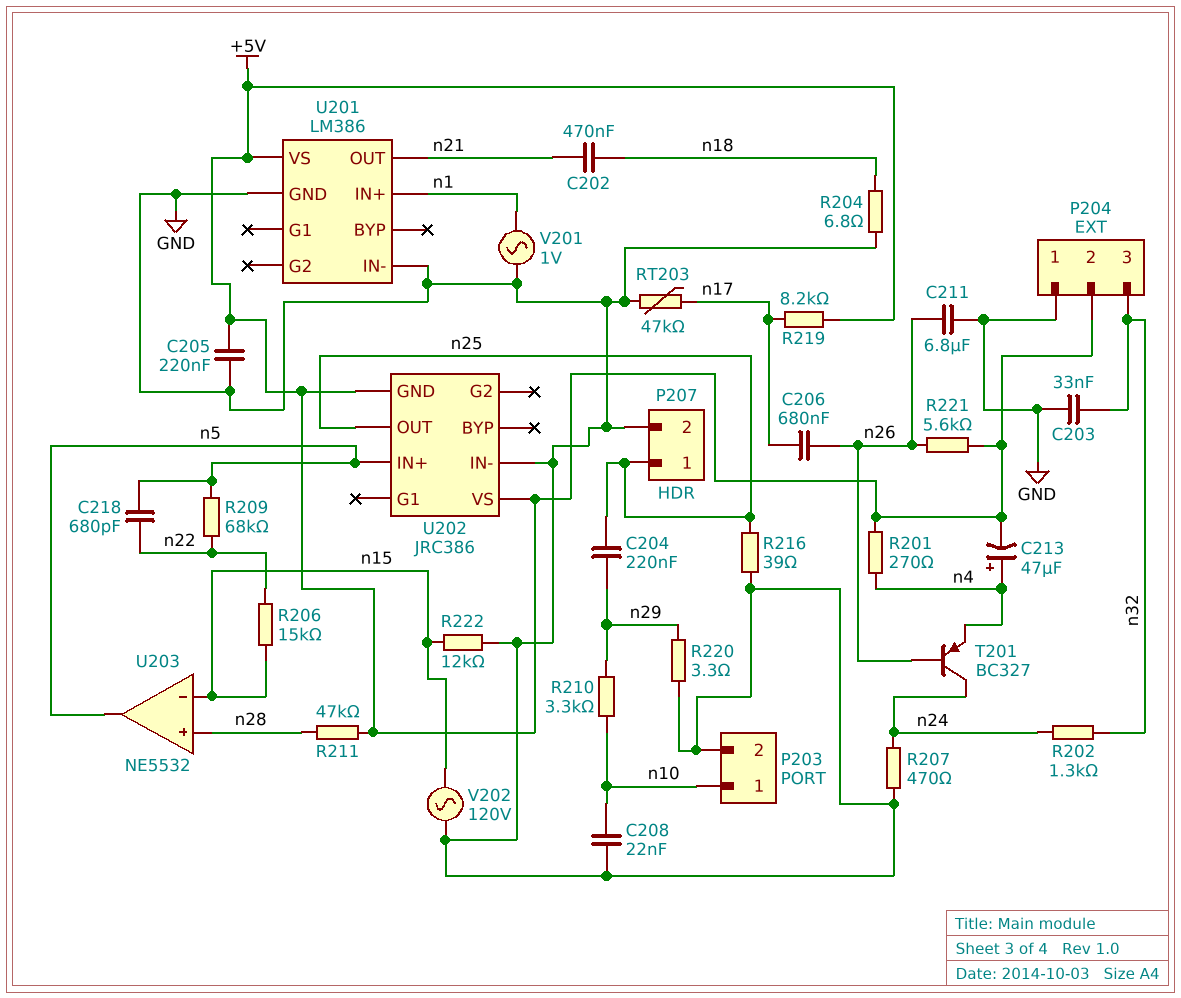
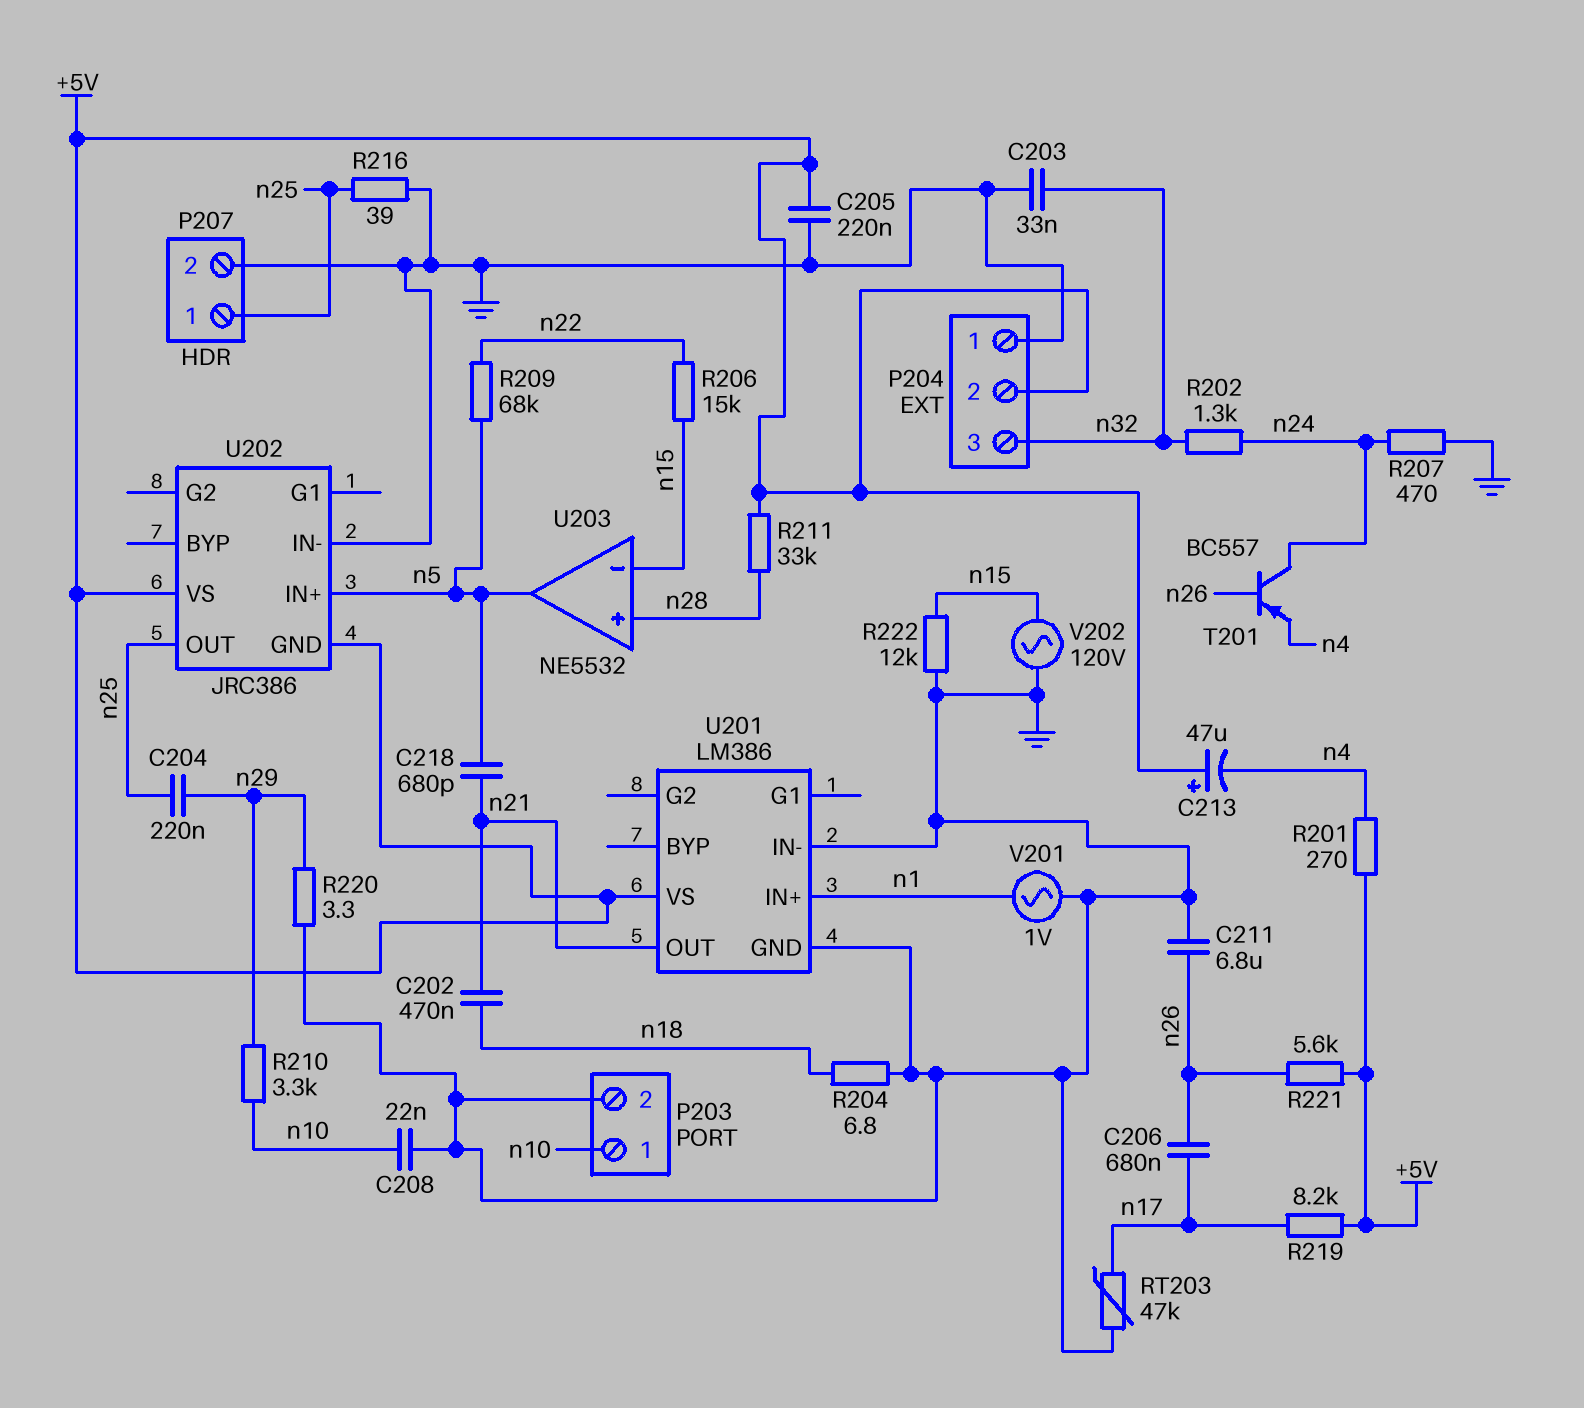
C213: 47uF (plus n4, minus +5V) -> 47uF (plus +5V, minus n4)
C218: 680pF (n5, n22) -> 680pF (n5, n21)
R211: 47k (+5V, n28) -> 33k (+5V, n28)
T201: PNP BC327 (B n26, C n24, E n4) -> PNP BC557 (B n26, C n24, E n4)

